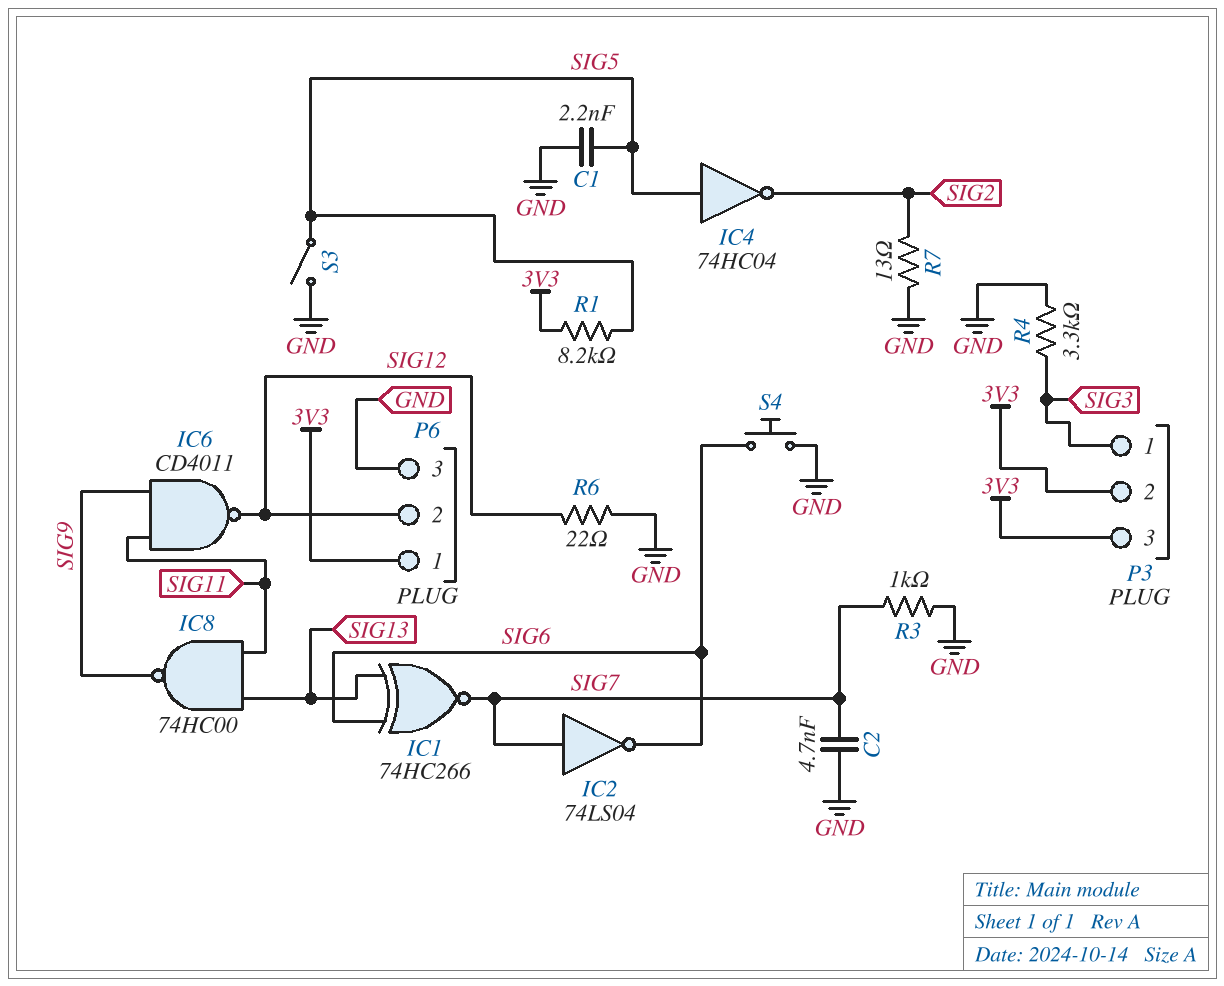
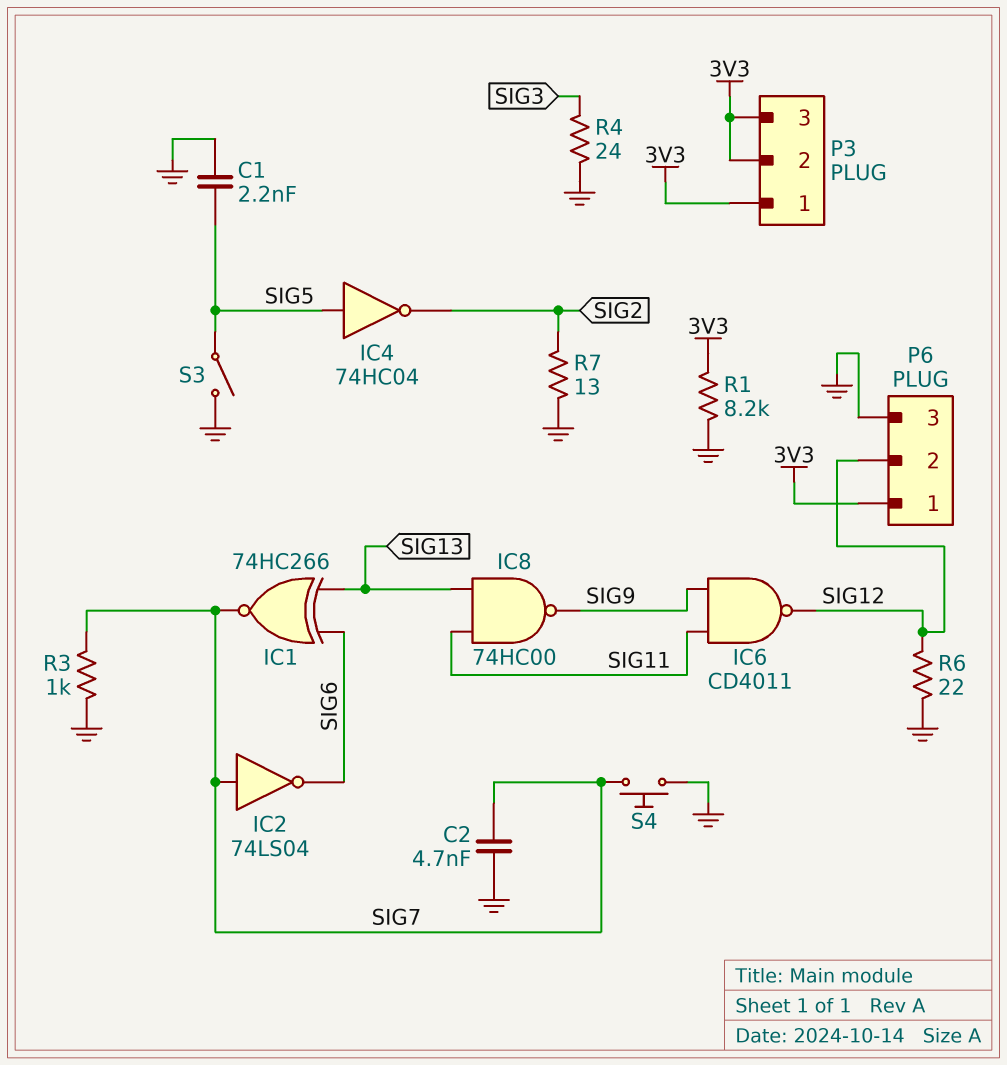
P3 pin 1: SIG3 -> 3V3
R1: 8.2k (3V3, SIG5) -> 8.2k (3V3, GND)
R4: 3.3k (GND, SIG3) -> 24 (GND, SIG3)
S4: button (GND, SIG6) -> button (GND, SIG7)

